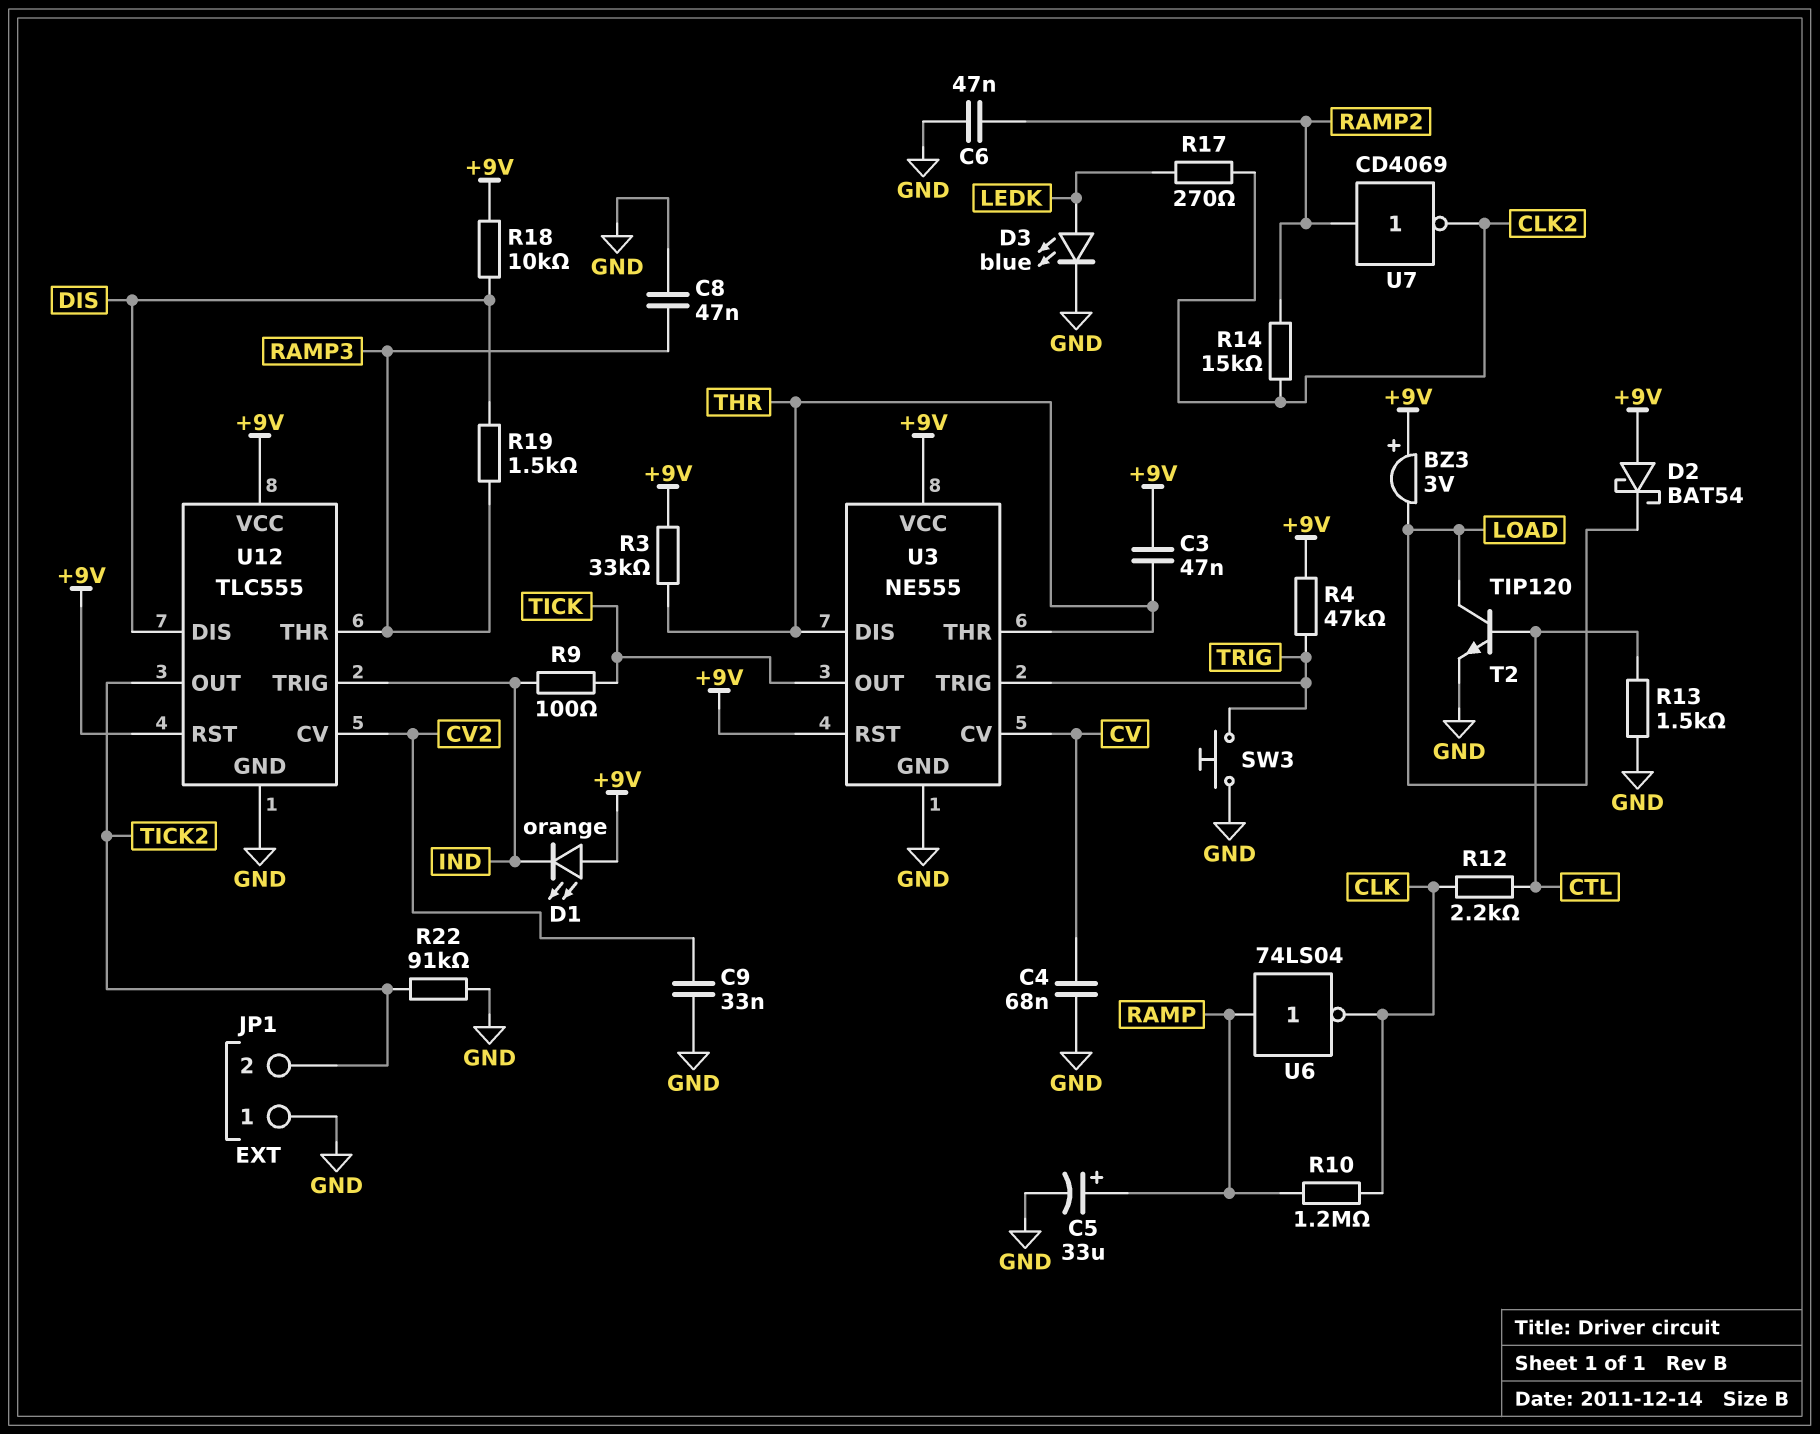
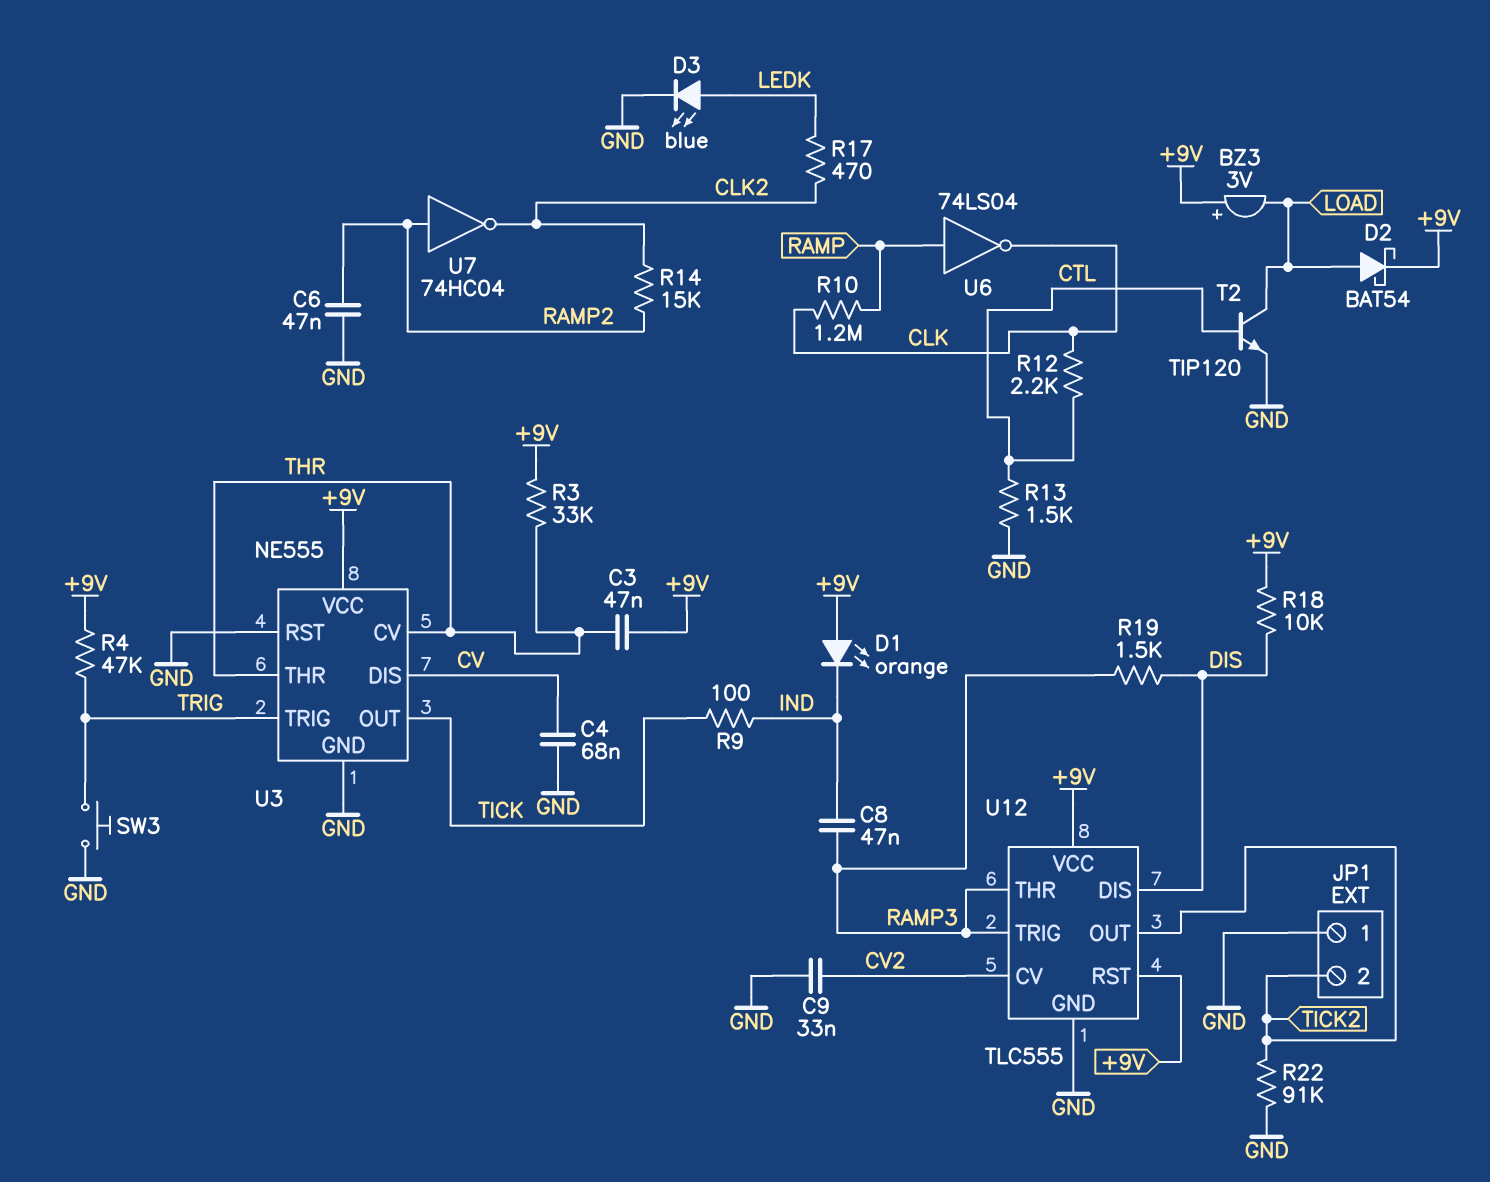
C5: 33uF (plus RAMP, minus GND) -> none
C8: 47nF (GND, RAMP3) -> 47nF (IND, RAMP3)
D2: schottky BAT54 (A +9V, K LOAD) -> schottky BAT54 (A LOAD, K +9V)
R17: 270 (CLK2, LEDK) -> 470 (CLK2, LEDK)
U3 pin CV: CV -> THR
U3 pin DIS: THR -> CV
U3 pin RST: +9V -> GND
U7: NOT CD4069 (in RAMP2, out CLK2) -> NOT 74HC04 (in RAMP2, out CLK2)
U12 pin TRIG: IND -> RAMP3

